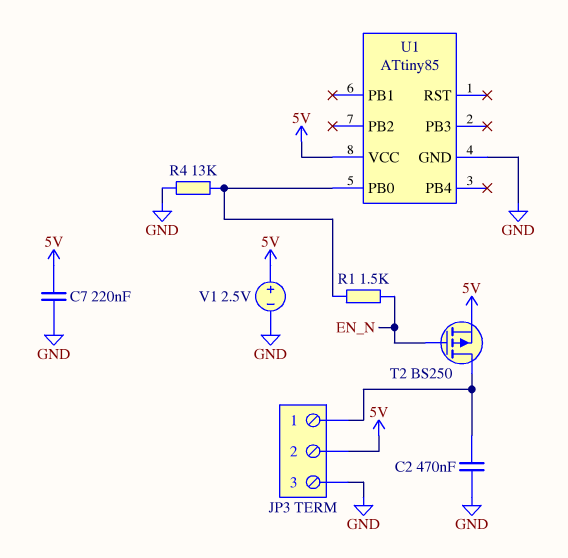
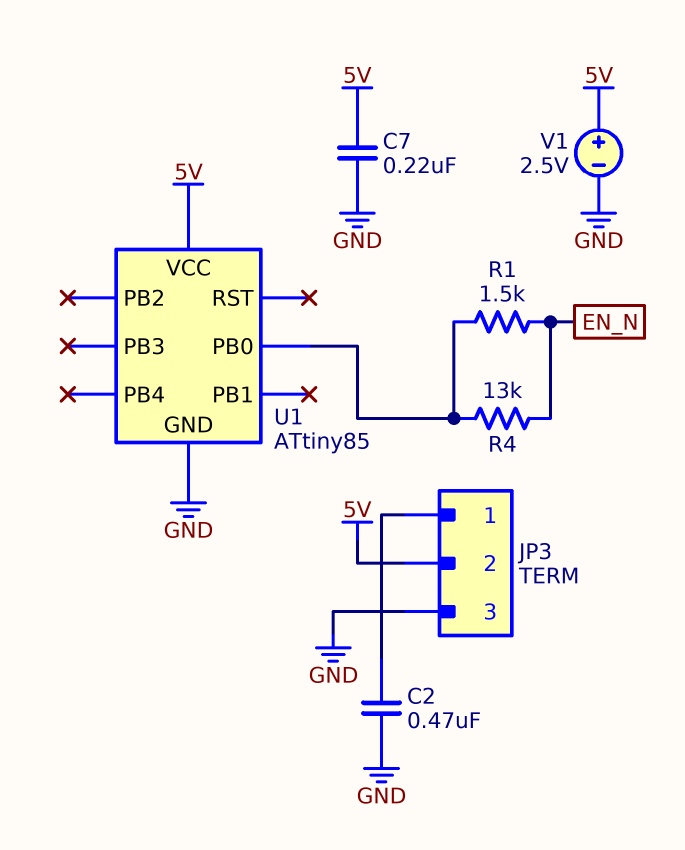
R4: 13k (GND, U1/PB0) -> 13k (EN_N, U1/PB0)
T2: PMOS BS250 (G EN_N, D JP3/1, S 5V) -> none

